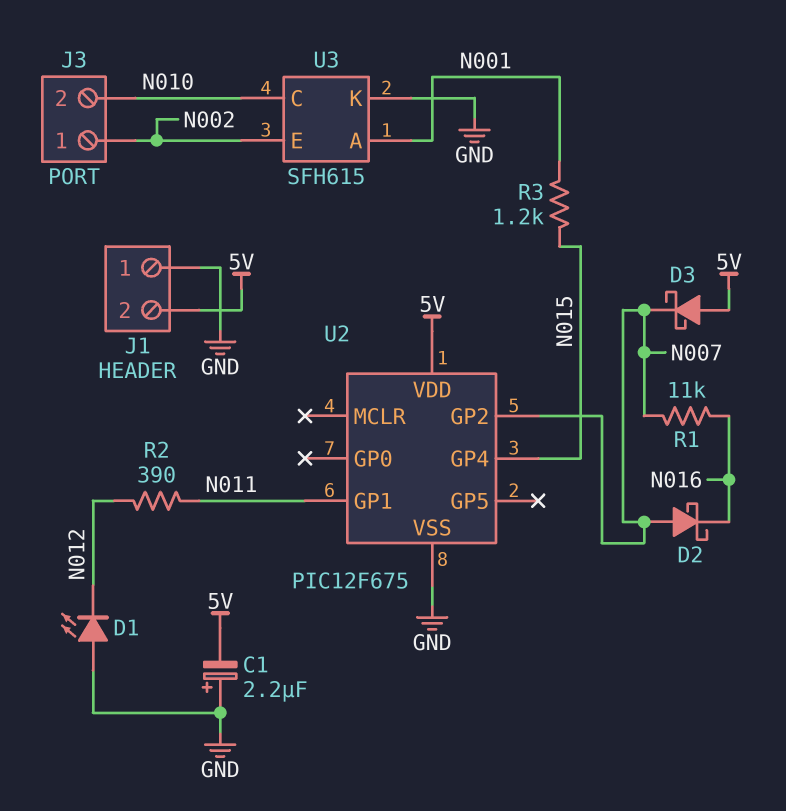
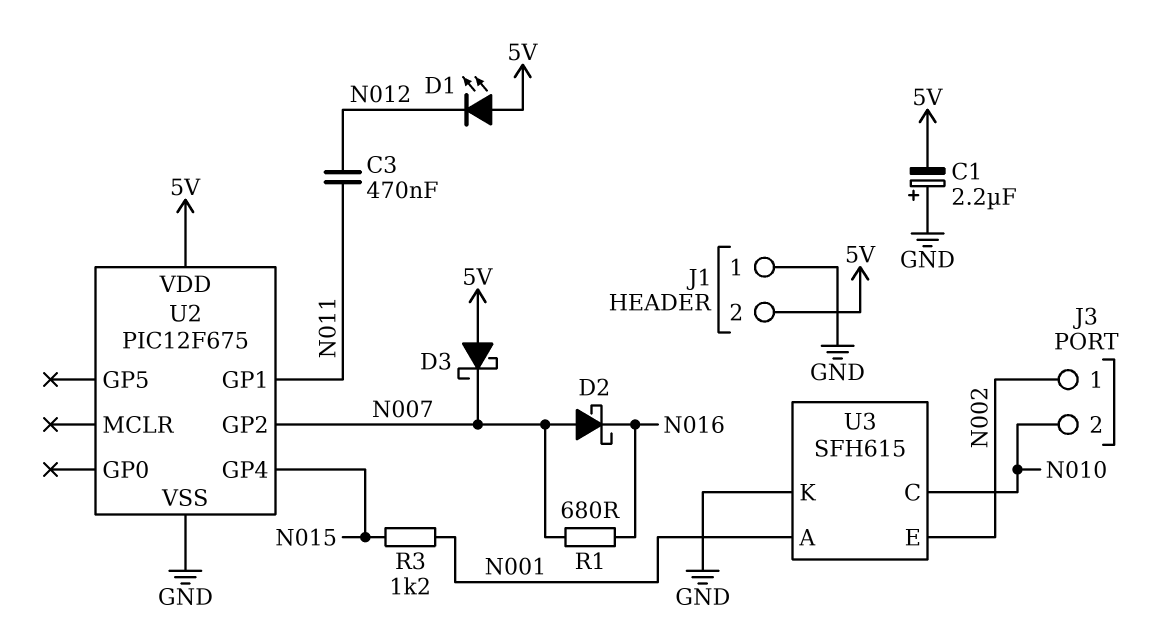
C3: none -> 470nF (N011, N012)
D1: LED (A GND, K N012) -> LED (A 5V, K N012)
R1: 11k (N007, N016) -> 680 (N007, N016)
R2: 390 (N011, N012) -> none

